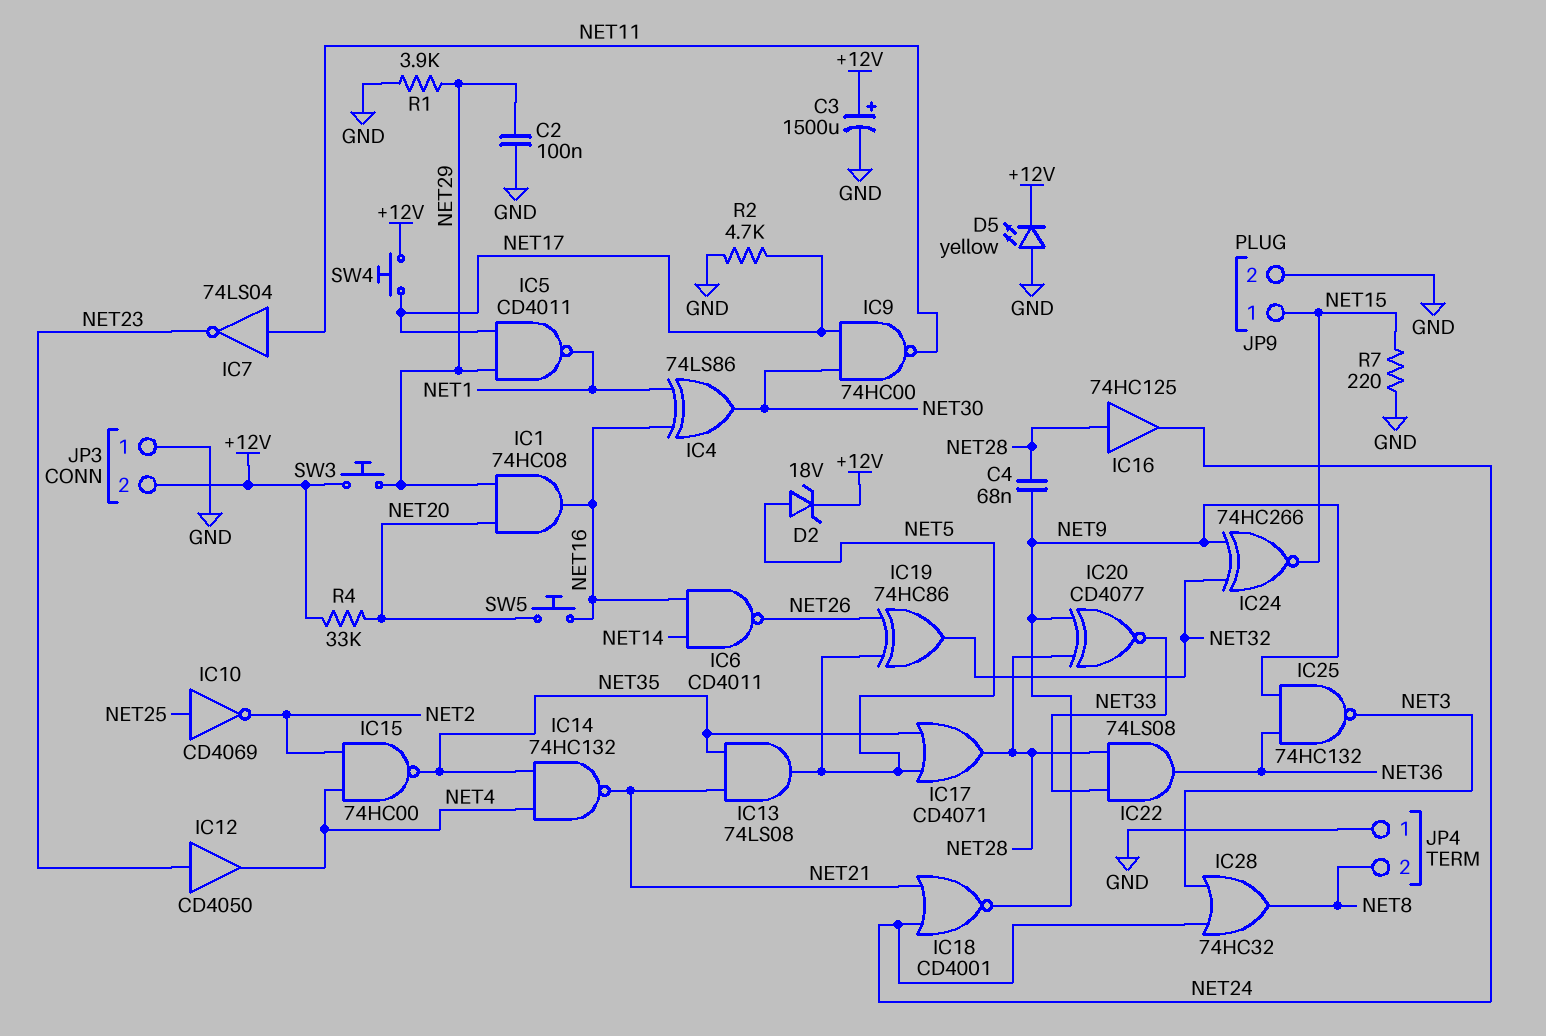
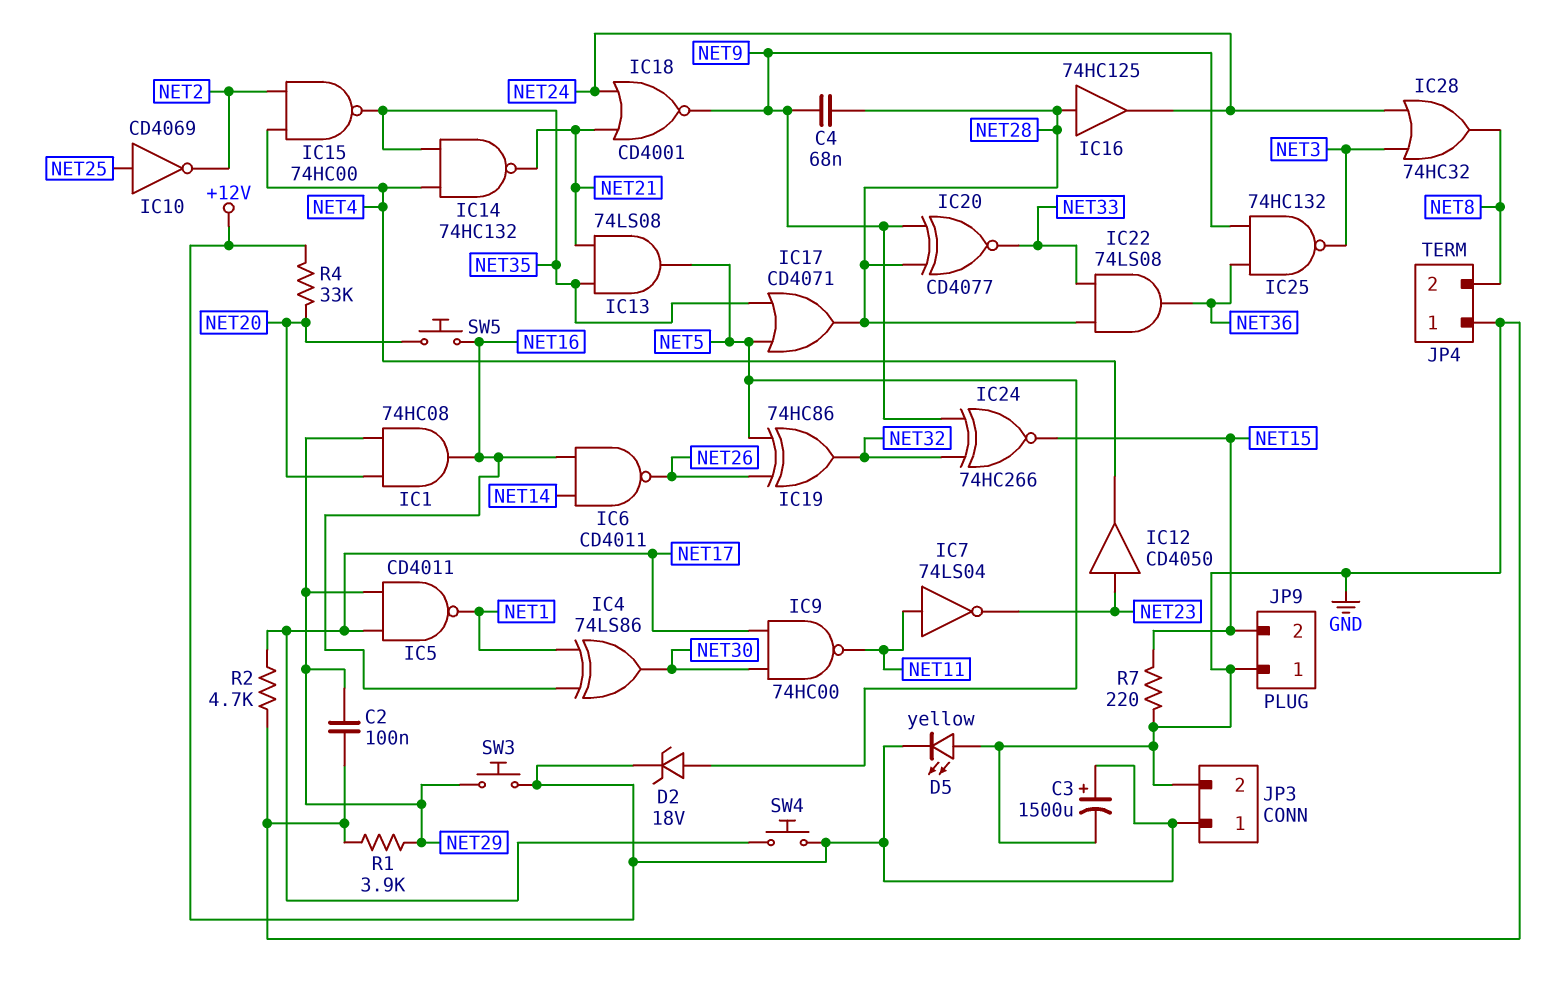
JP3 pin 1: GND -> +12V
JP3 pin 2: +12V -> GND
JP9 pin 1: NET15 -> GND
JP9 pin 2: GND -> NET15

